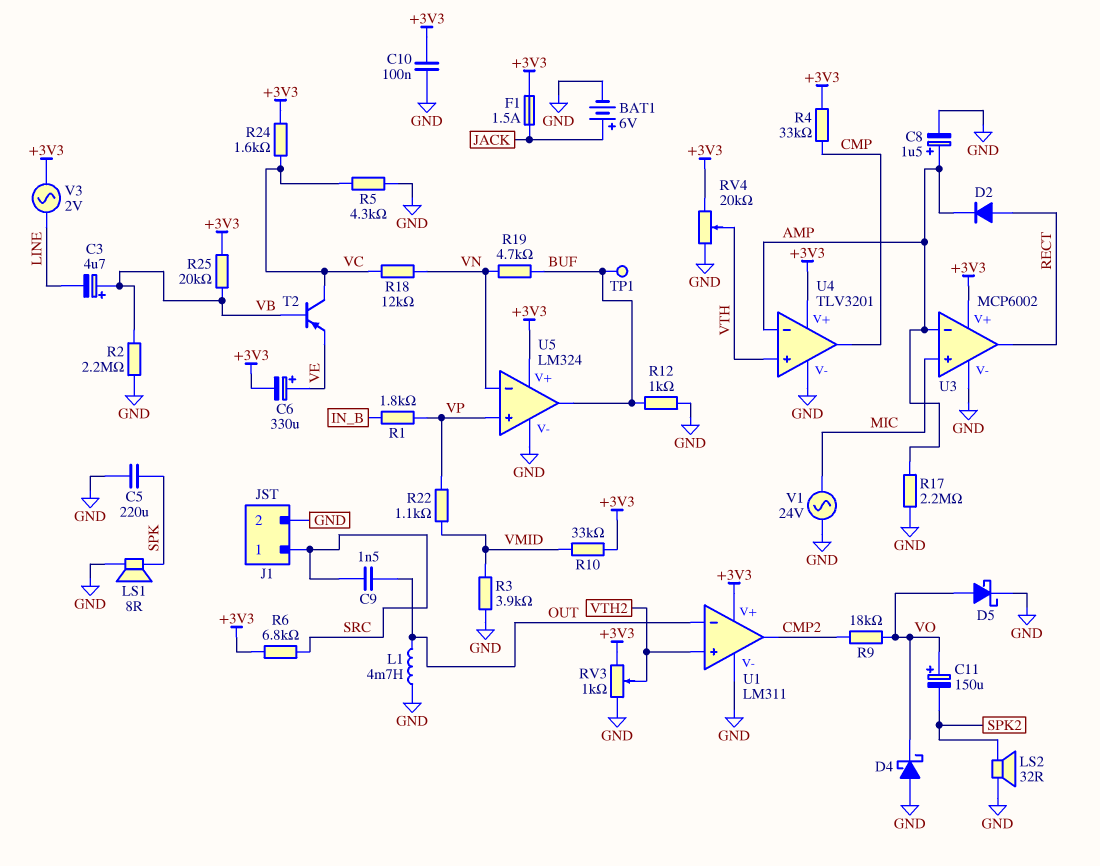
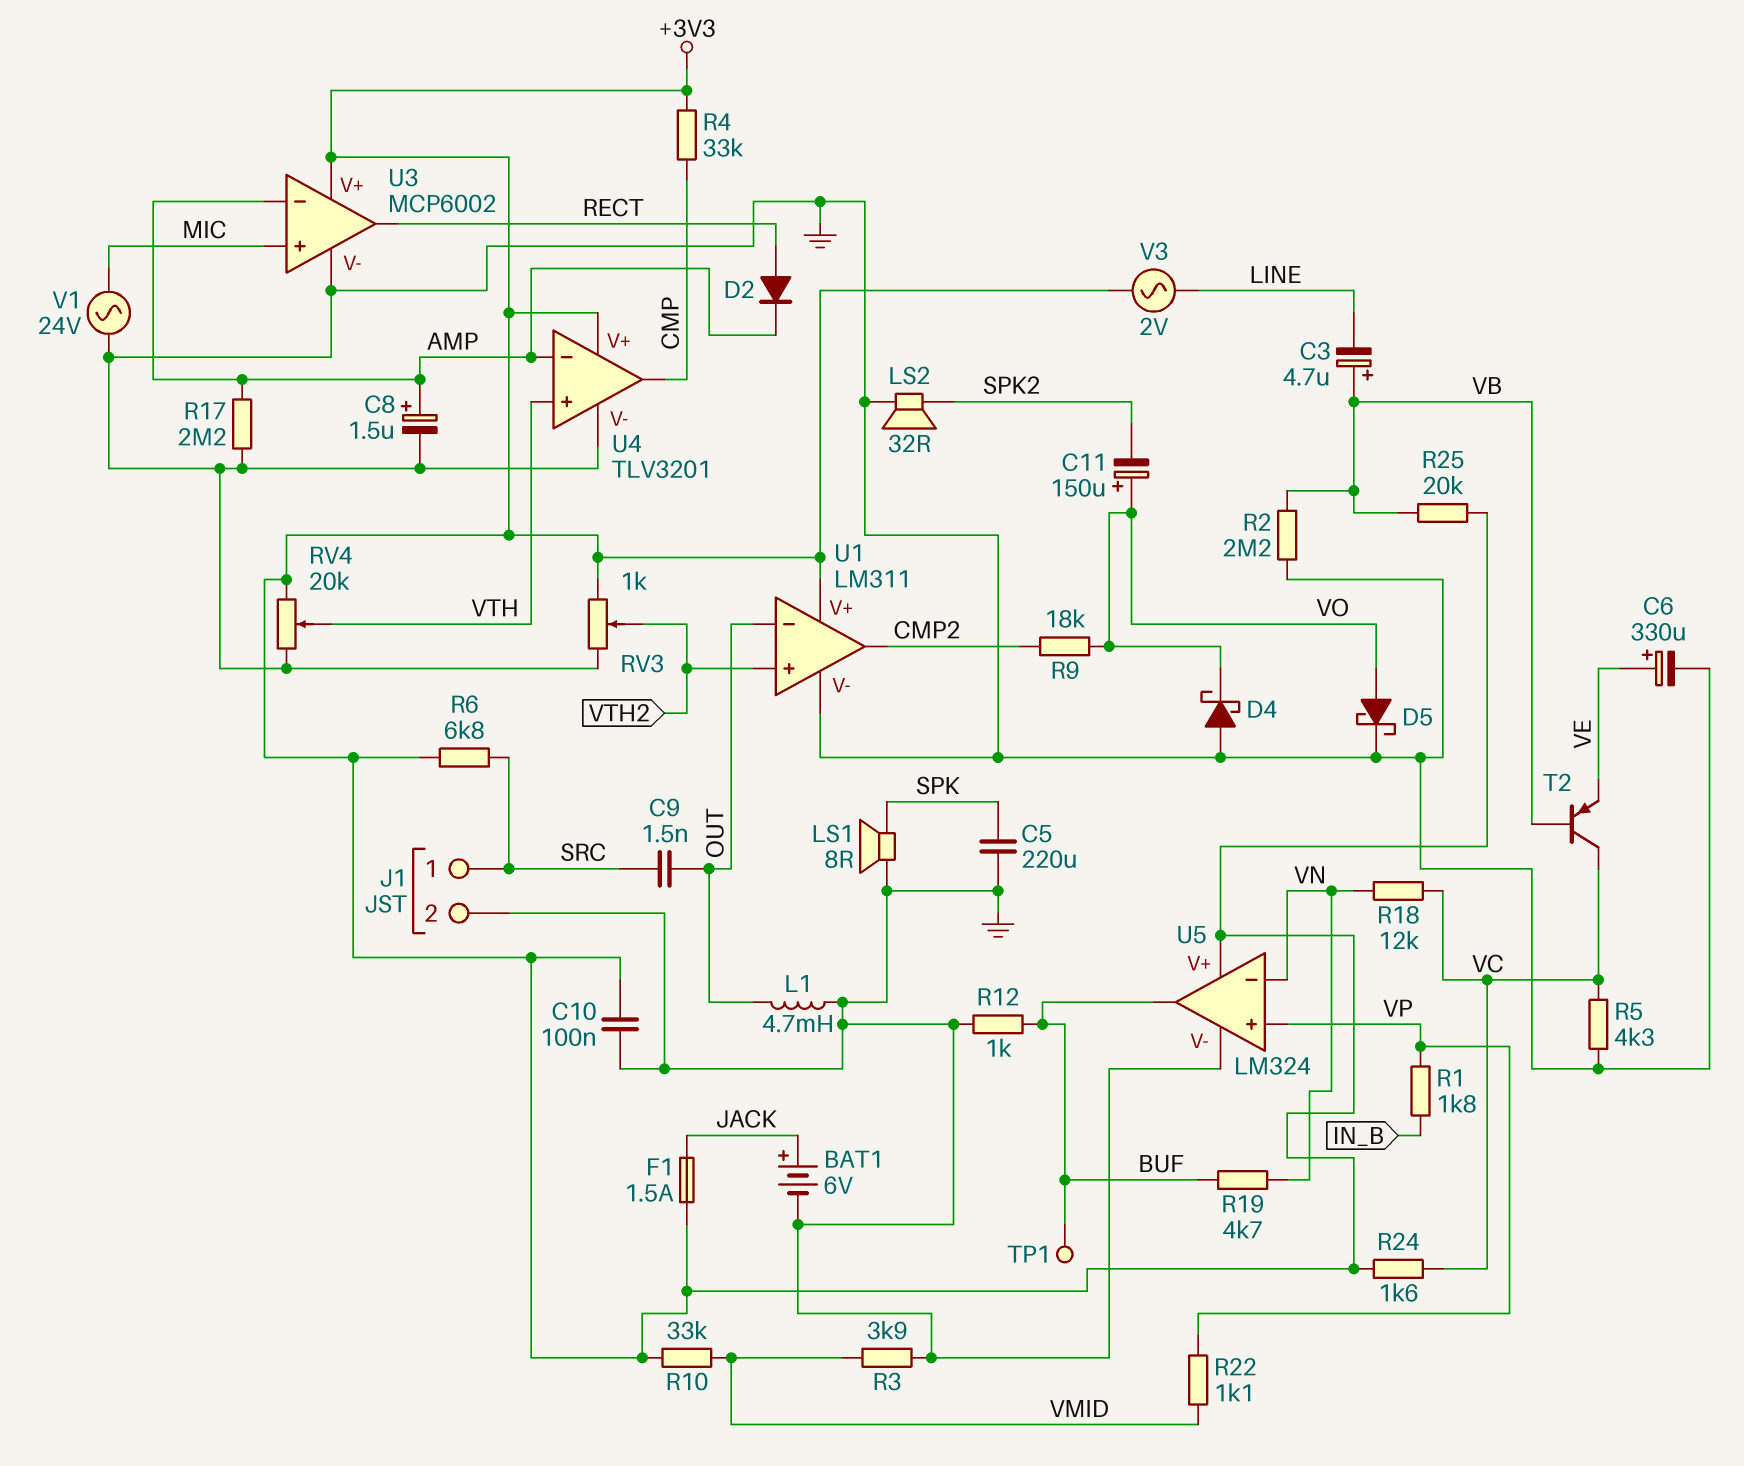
C6: 330uF (plus VE, minus +3V3) -> 330uF (plus VE, minus GND)

